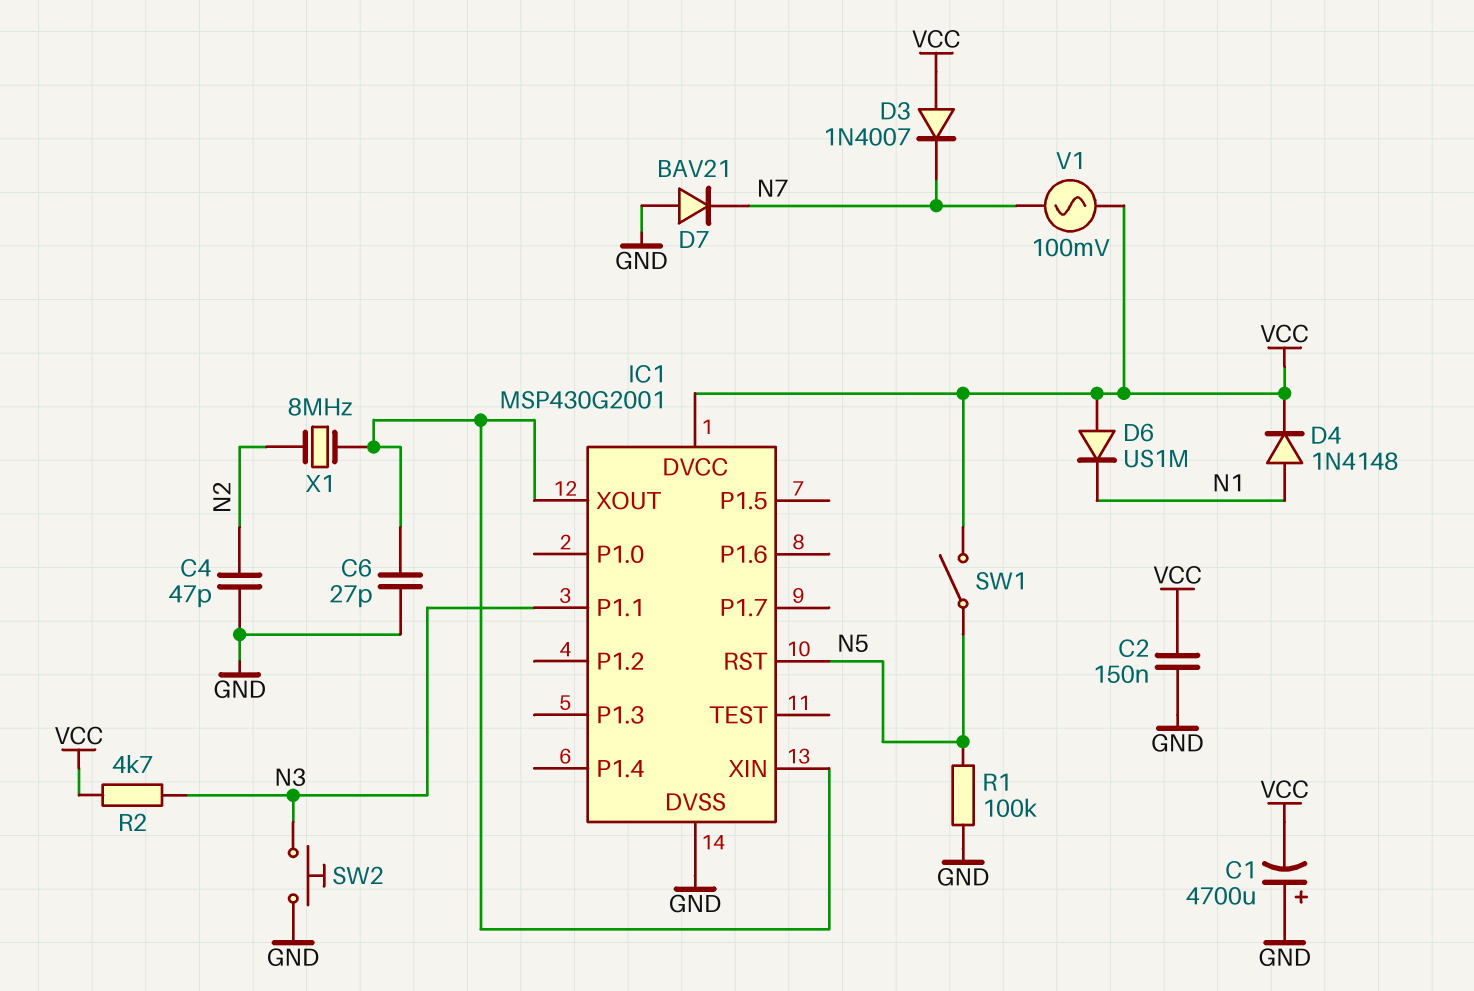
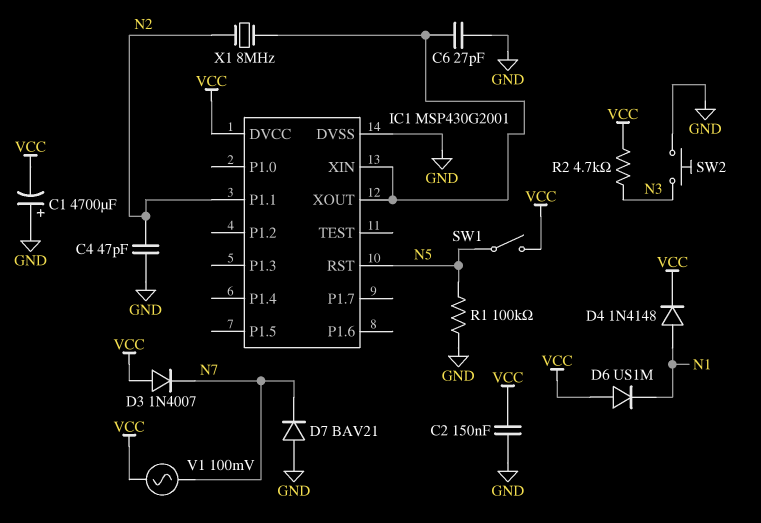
IC1 pin P1.1: N3 -> N2

